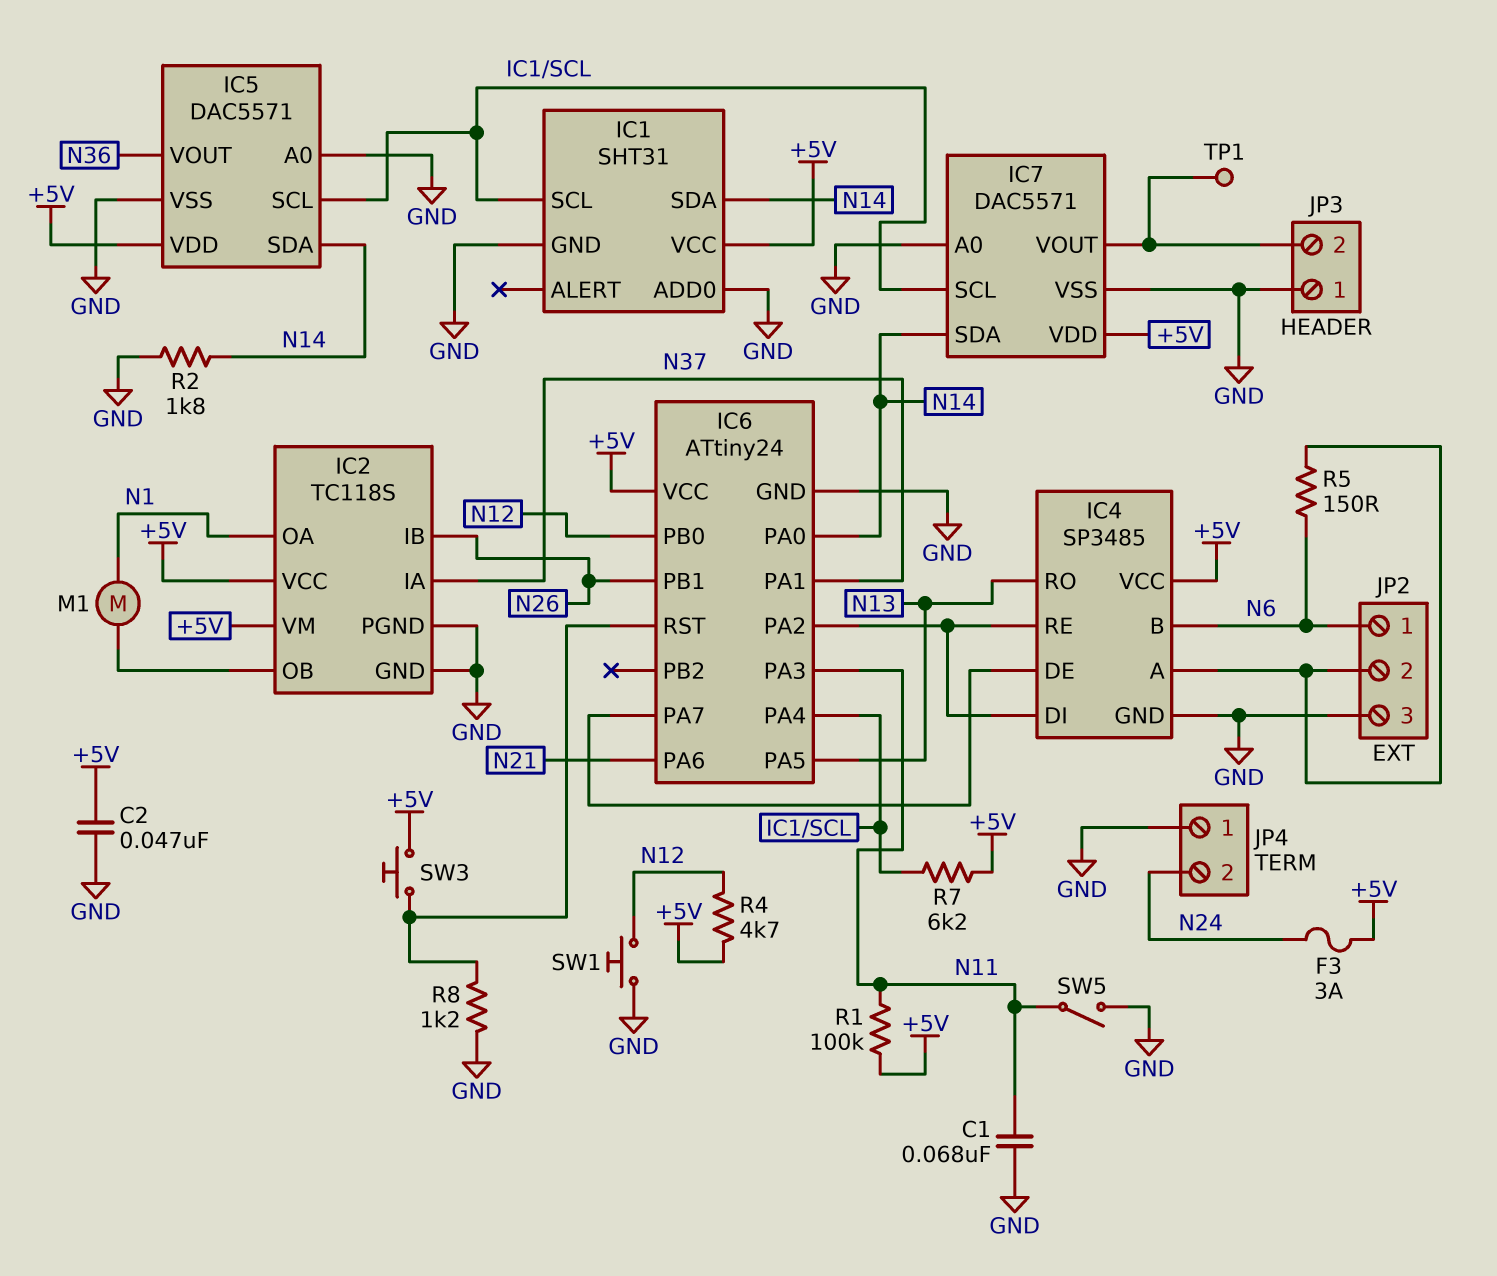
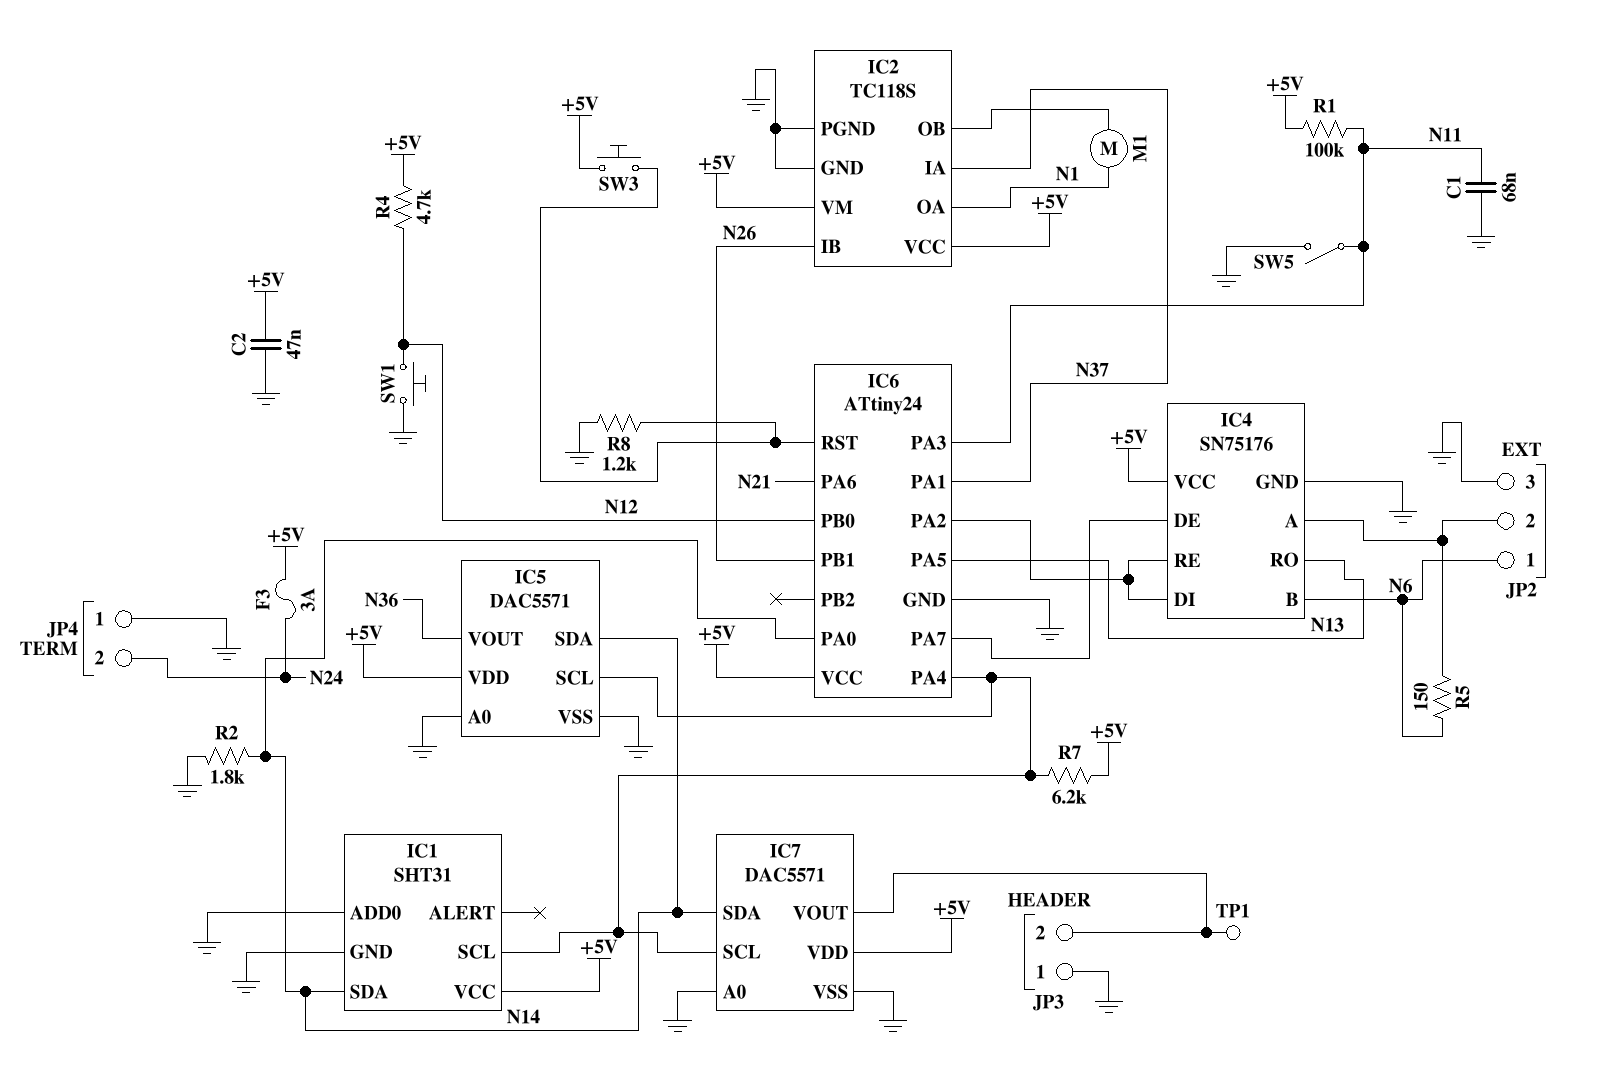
IC4: SP3485 -> SN75176

